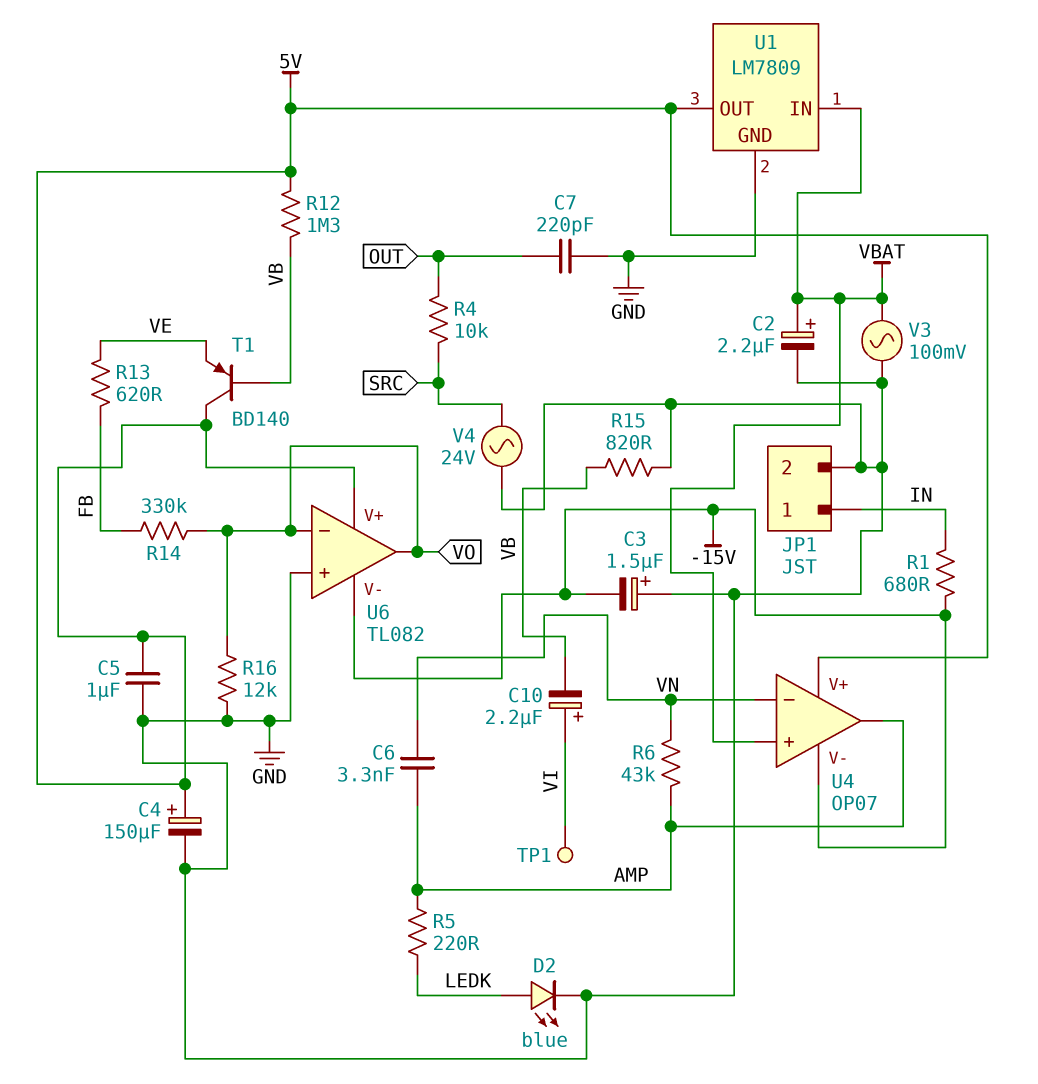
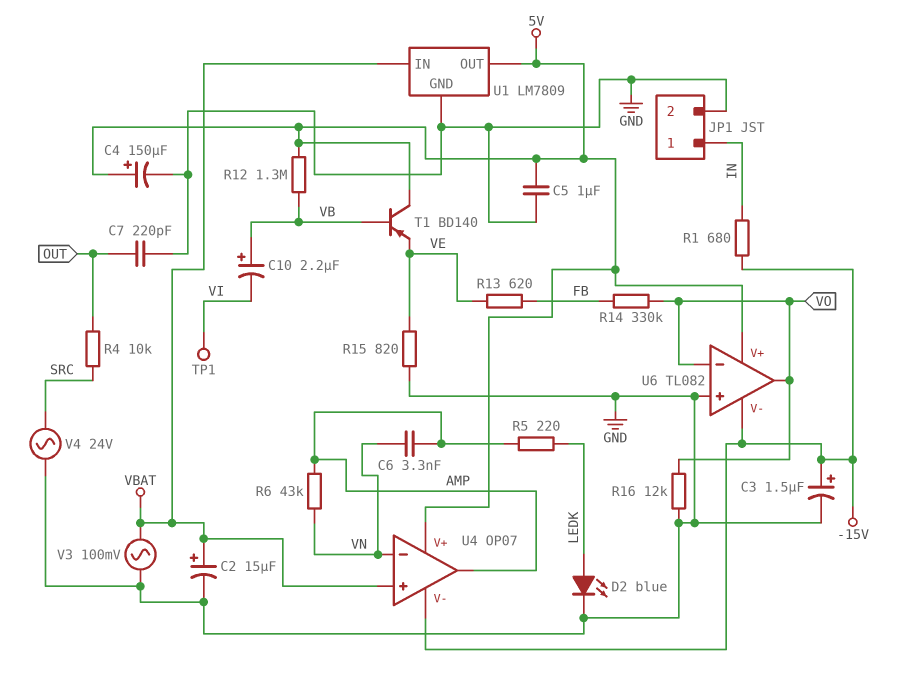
C2: 2.2uF (plus VBAT, minus GND) -> 15uF (plus VBAT, minus GND)
C3: 1.5uF (plus GND, minus -15V) -> 1.5uF (plus -15V, minus GND)
C10: 2.2uF (plus VI, minus VB) -> 2.2uF (plus VB, minus VI)
R15: 820 (GND, VB) -> 820 (GND, VE)

